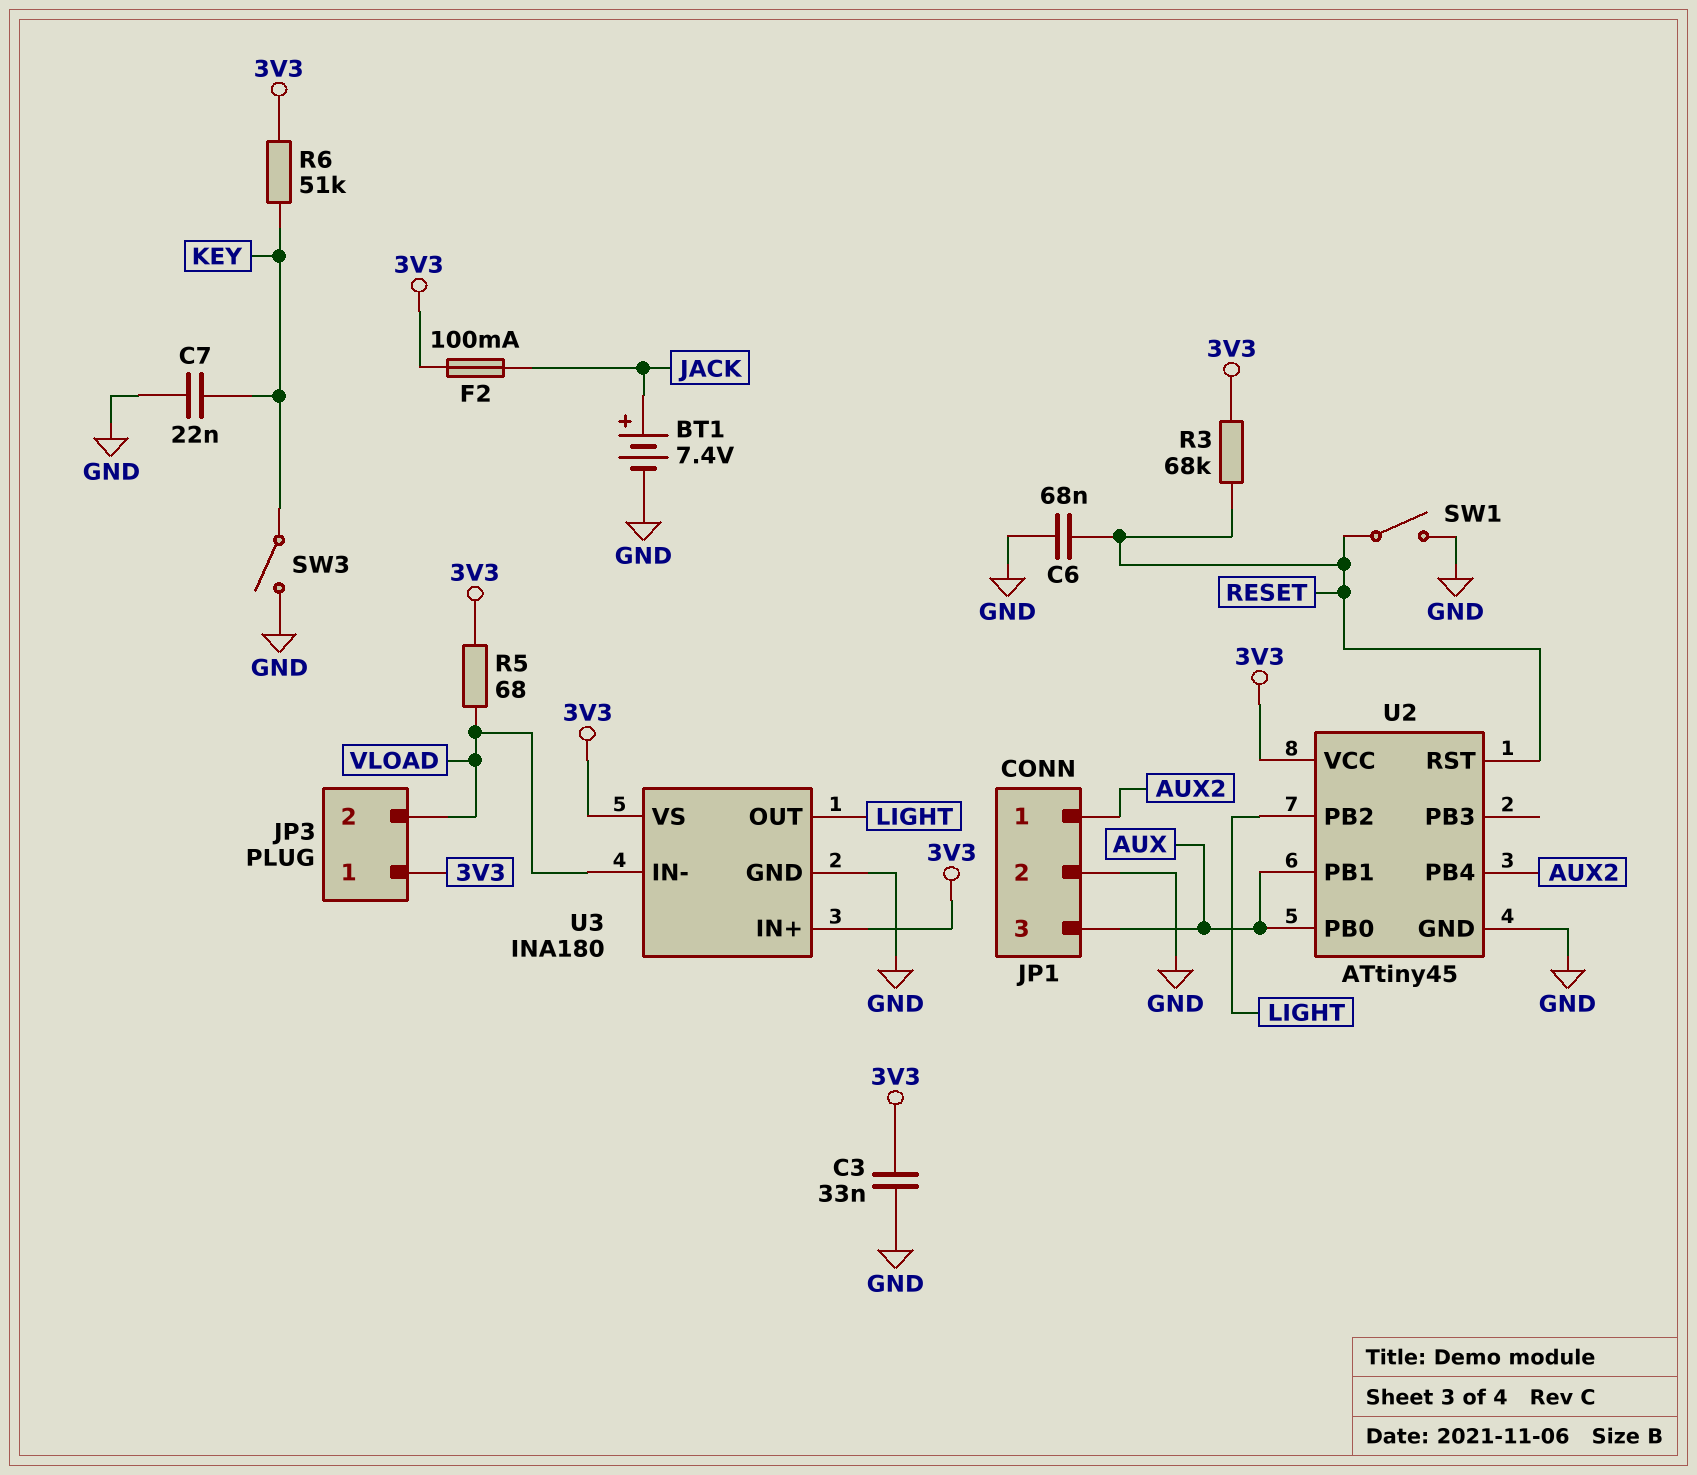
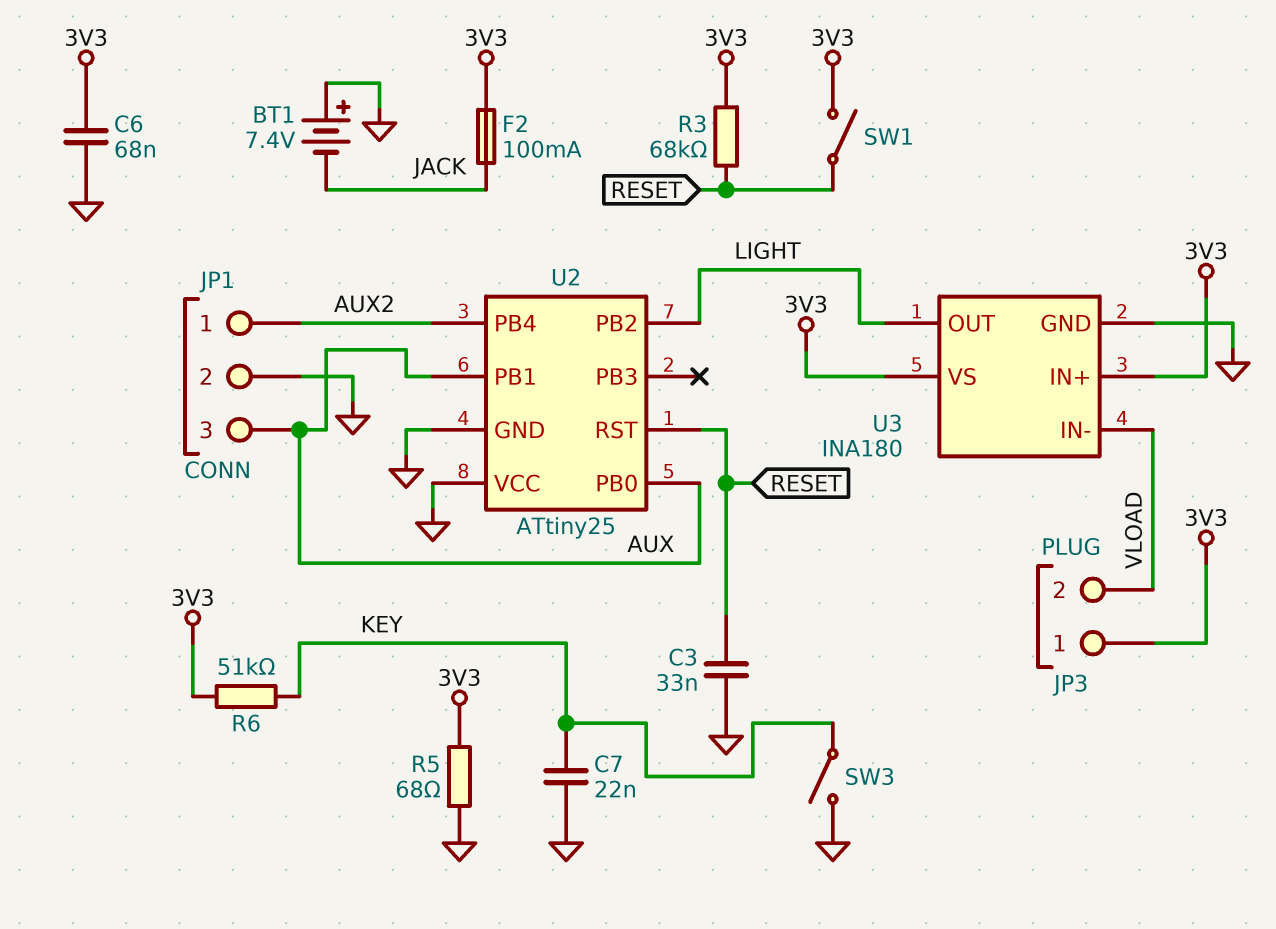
BT1: 7.4V (plus JACK, minus GND) -> 7.4V (plus GND, minus JACK)
C3: 33nF (3V3, GND) -> 33nF (GND, RESET)
C6: 68nF (GND, RESET) -> 68nF (3V3, GND)
R5: 68 (3V3, VLOAD) -> 68 (3V3, GND)
SW1: switch (GND, RESET) -> switch (3V3, RESET)
U2: ATtiny45 -> ATtiny25
U2 pin VCC: 3V3 -> GND

